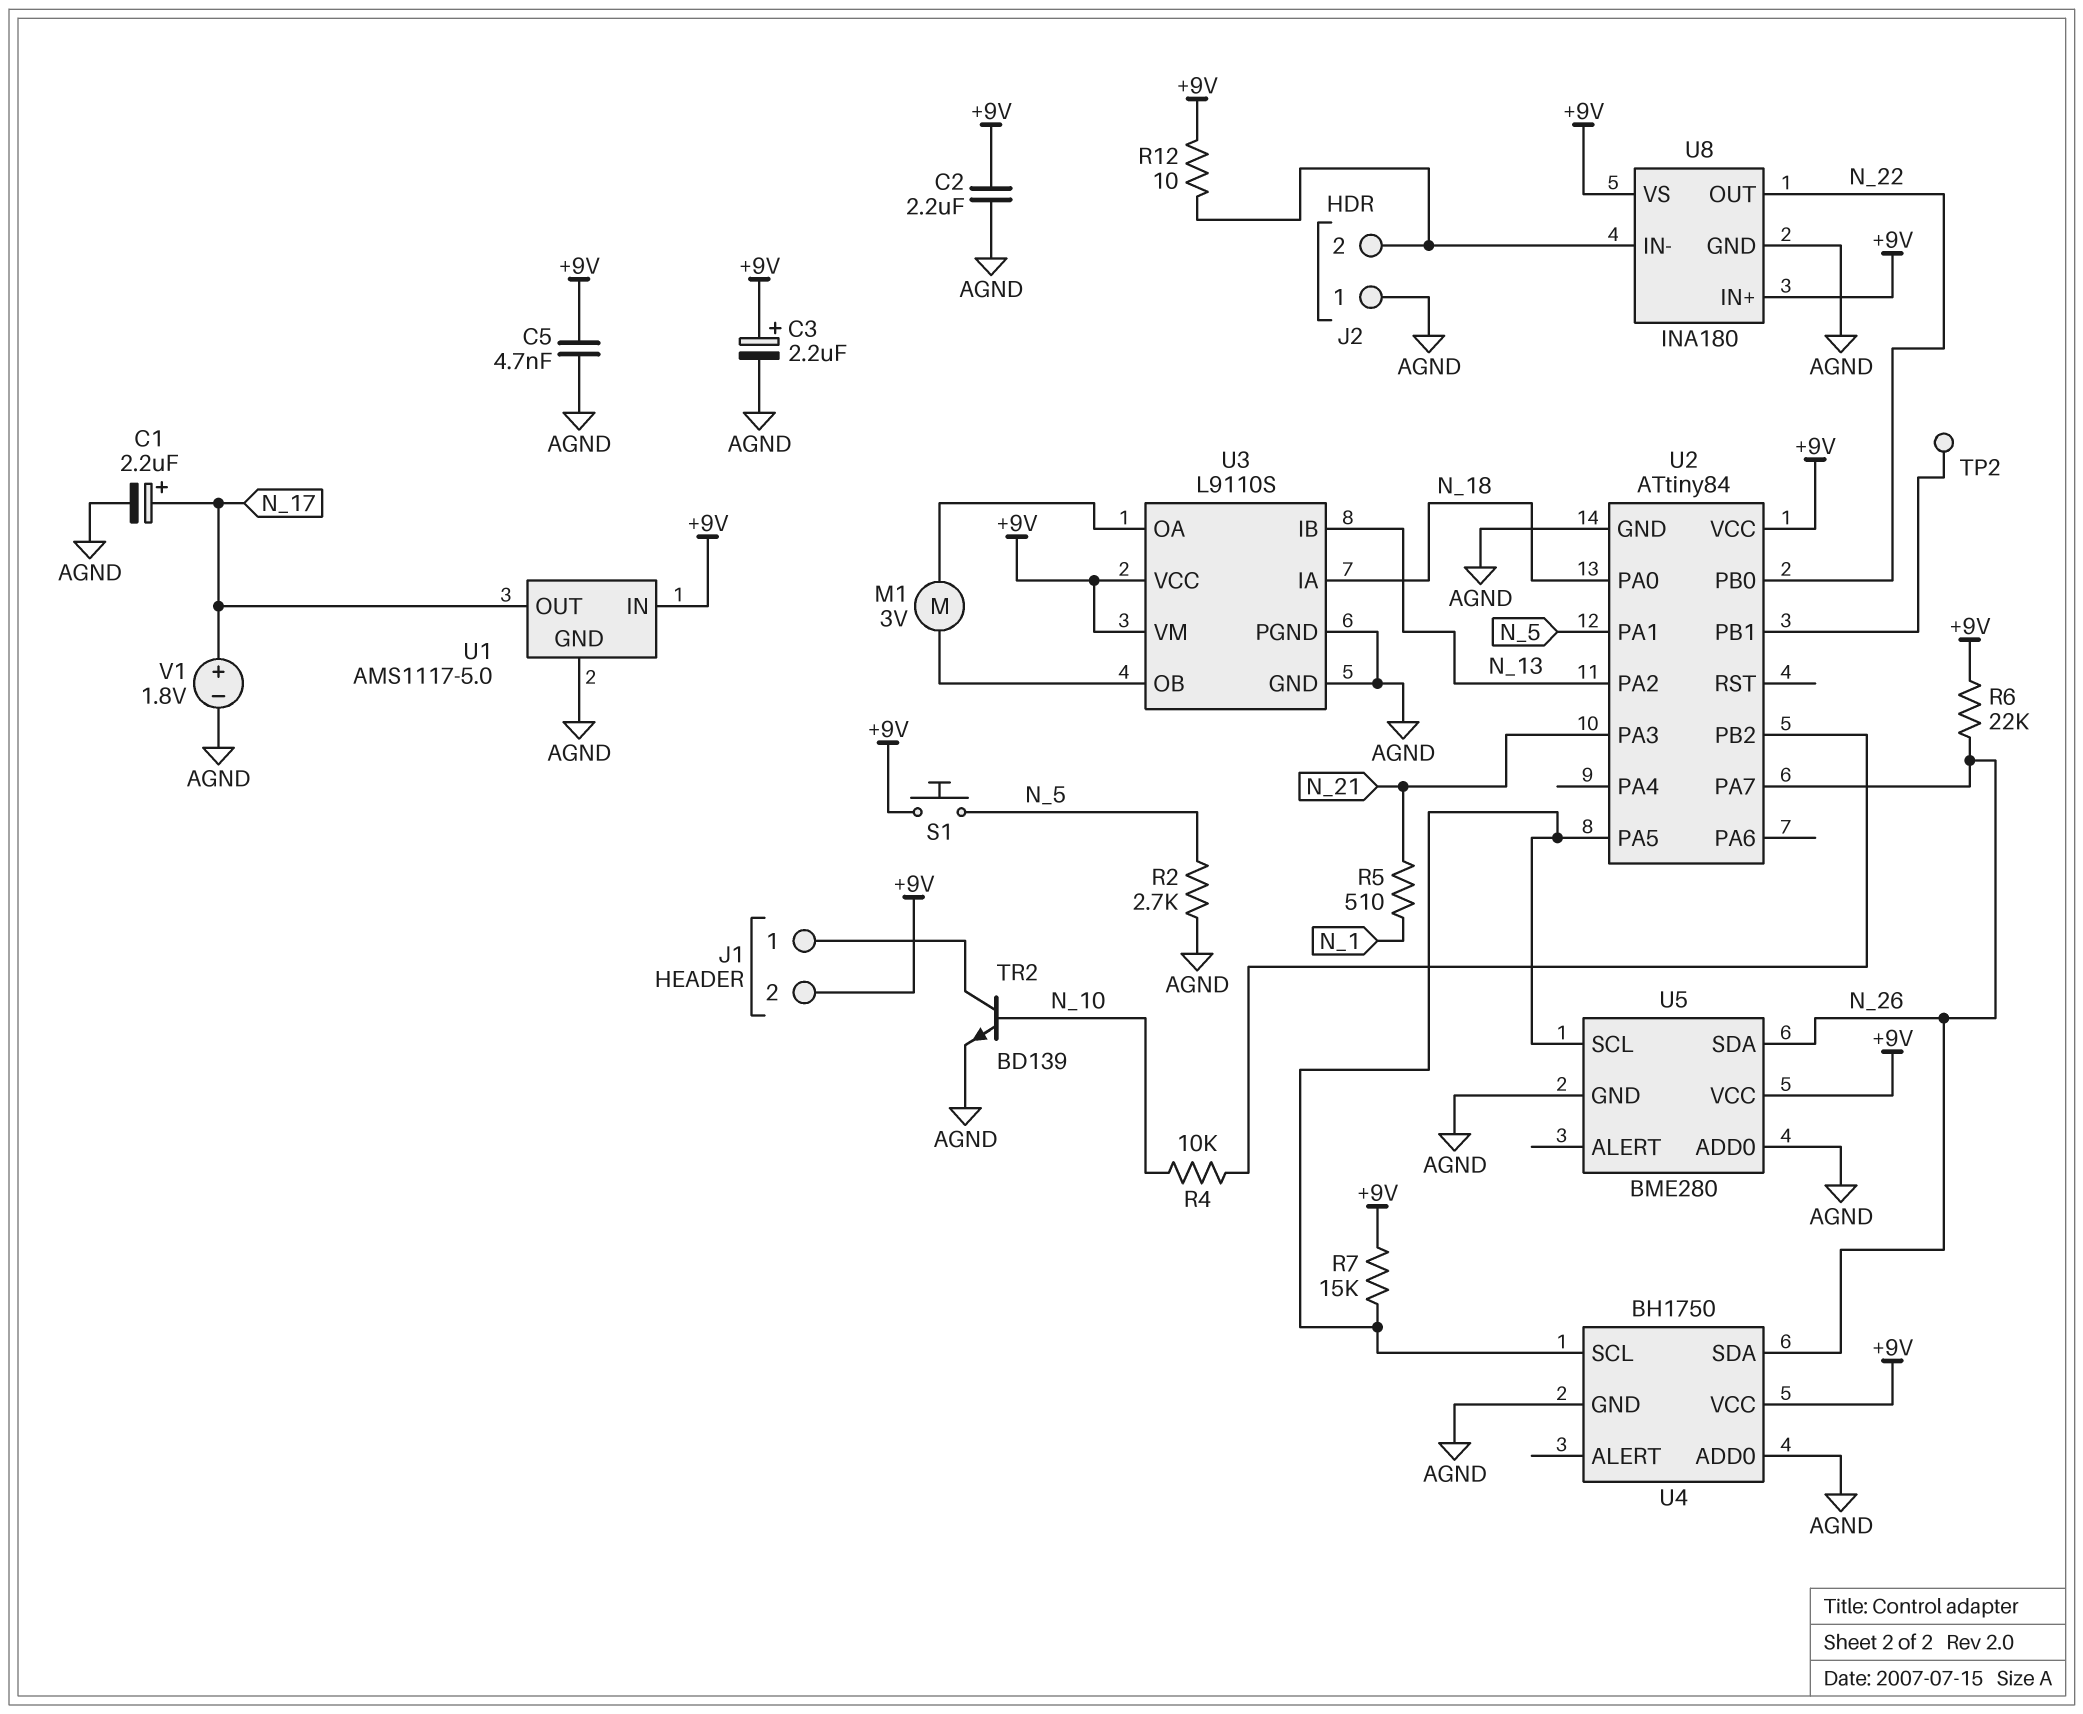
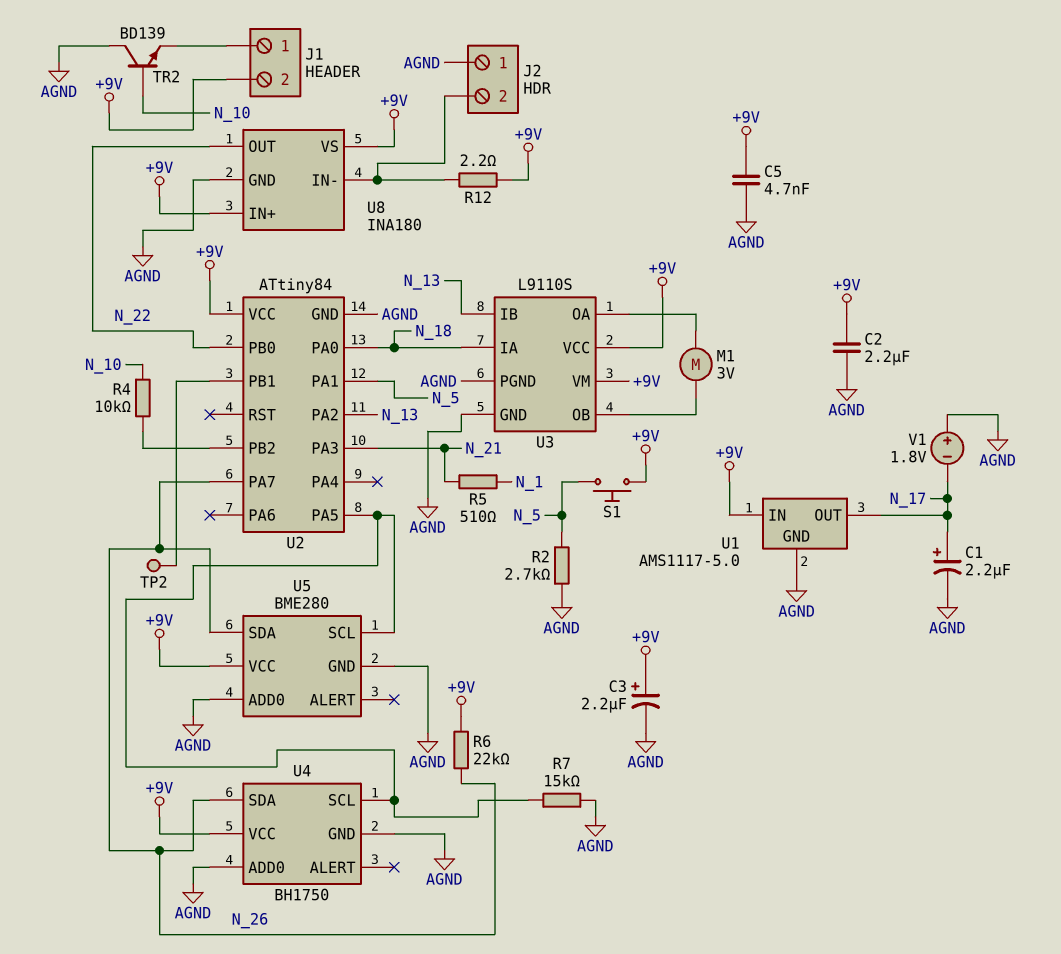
R7: 15k (+9V, U2/PA5) -> 15k (AGND, U2/PA5)
R12: 10 (+9V, J2/2) -> 2.2 (+9V, J2/2)
TR2: NPN BD139 (B N_10, C J1/1, E AGND) -> NPN BD139 (B N_10, C AGND, E J1/1)
V1: 1.8V (plus N_17, minus AGND) -> 1.8V (plus AGND, minus N_17)

